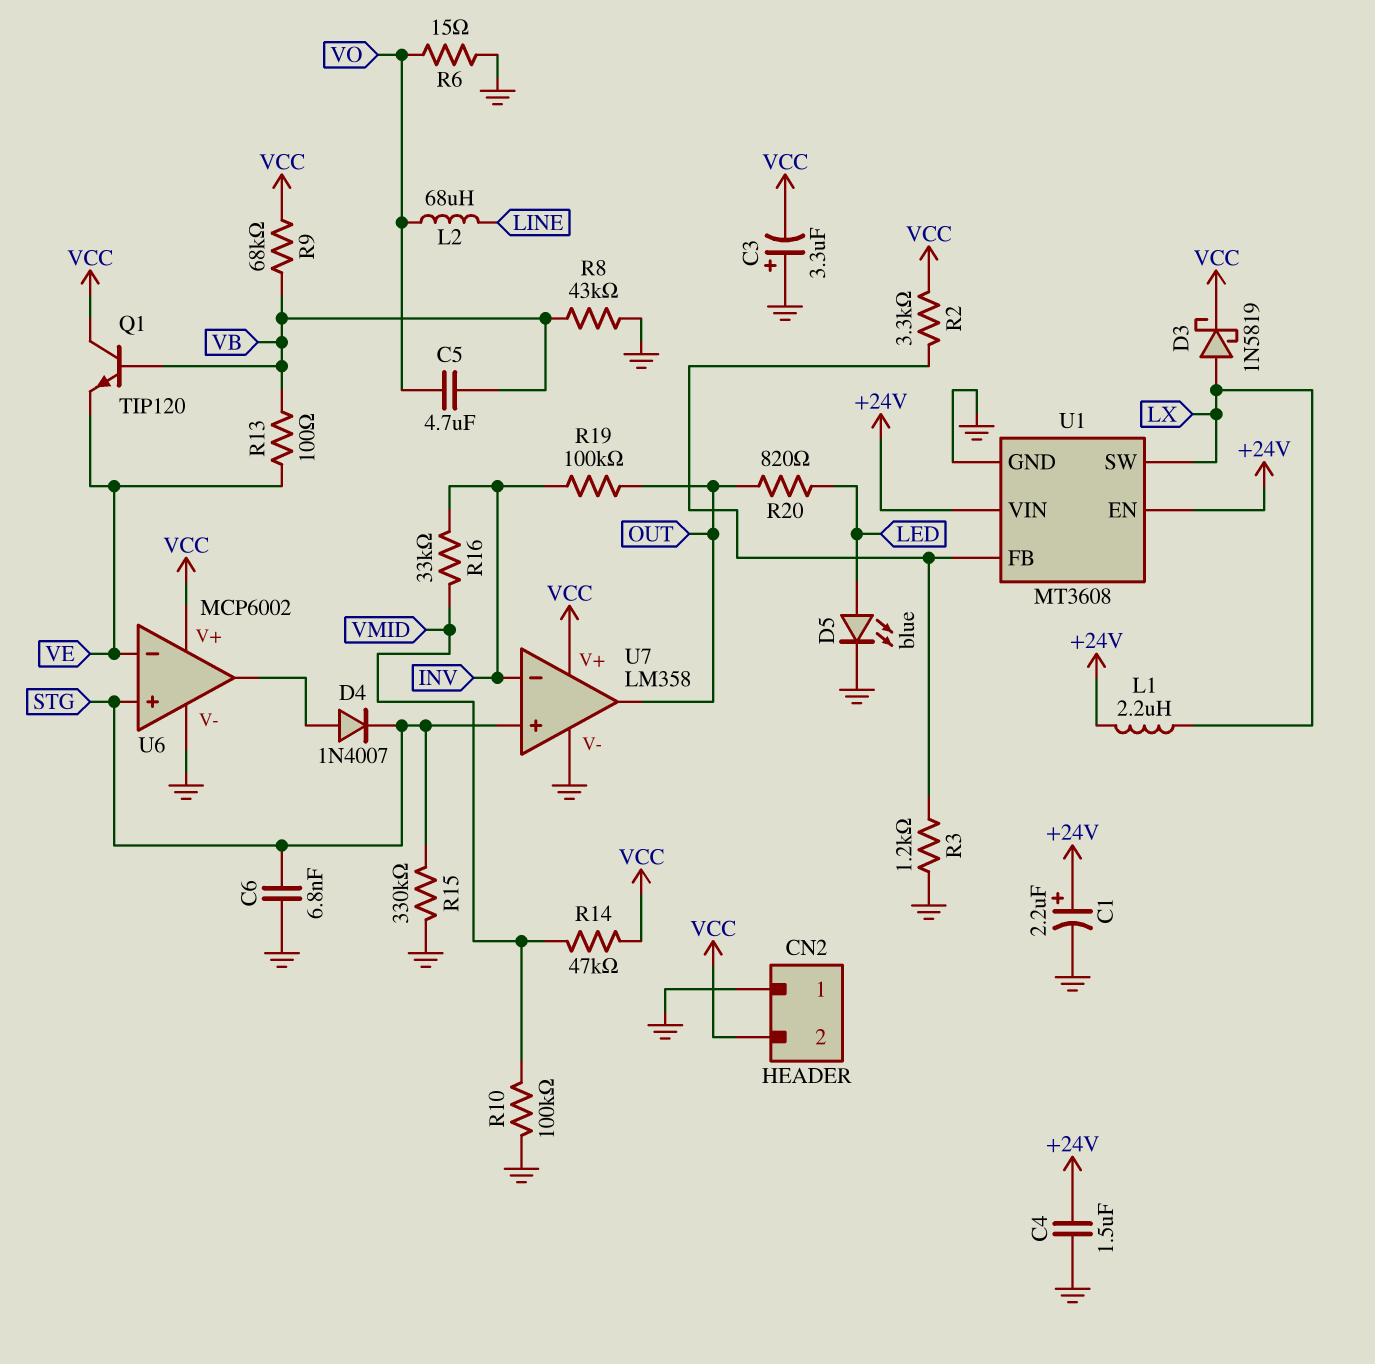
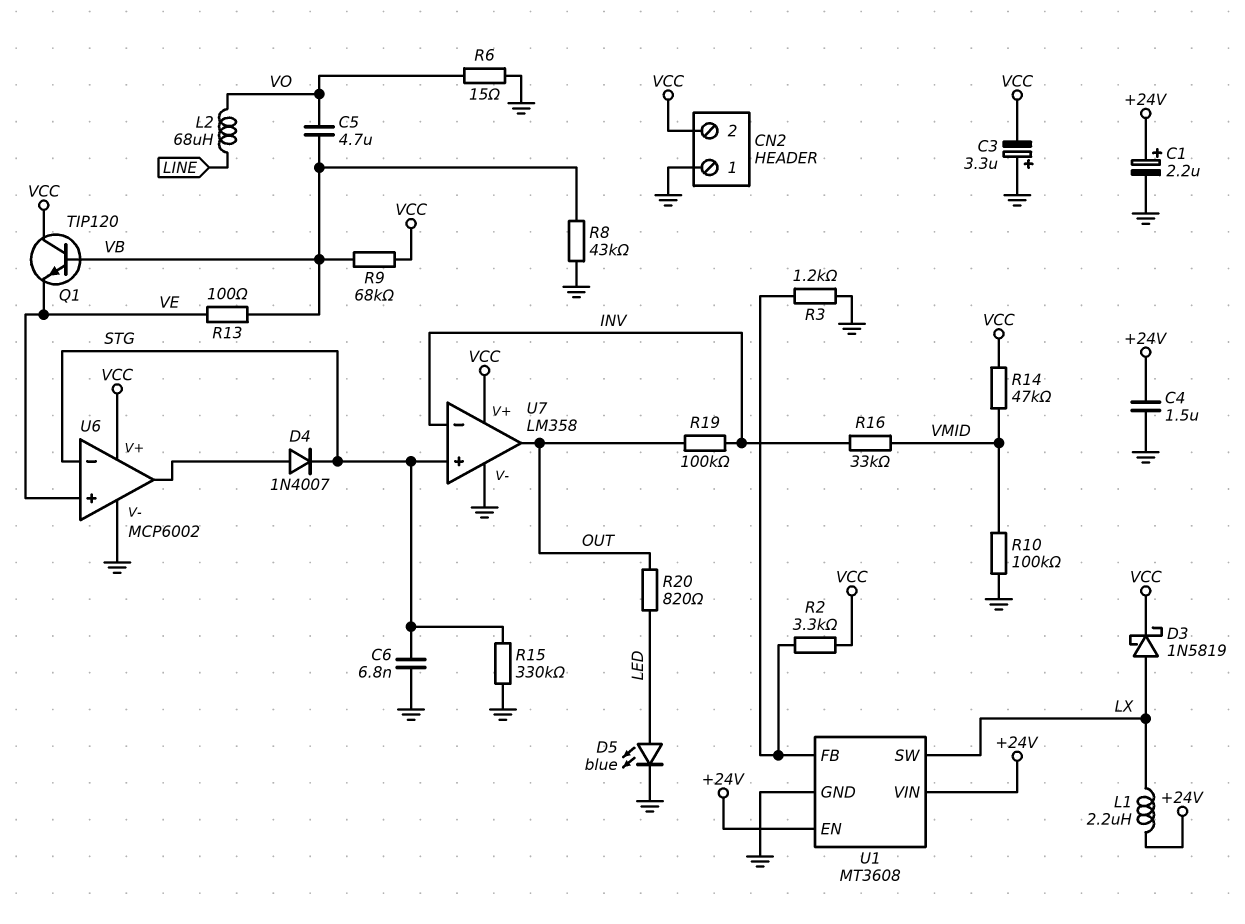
U6 pin in+: STG -> VE
U6 pin in-: VE -> STG

